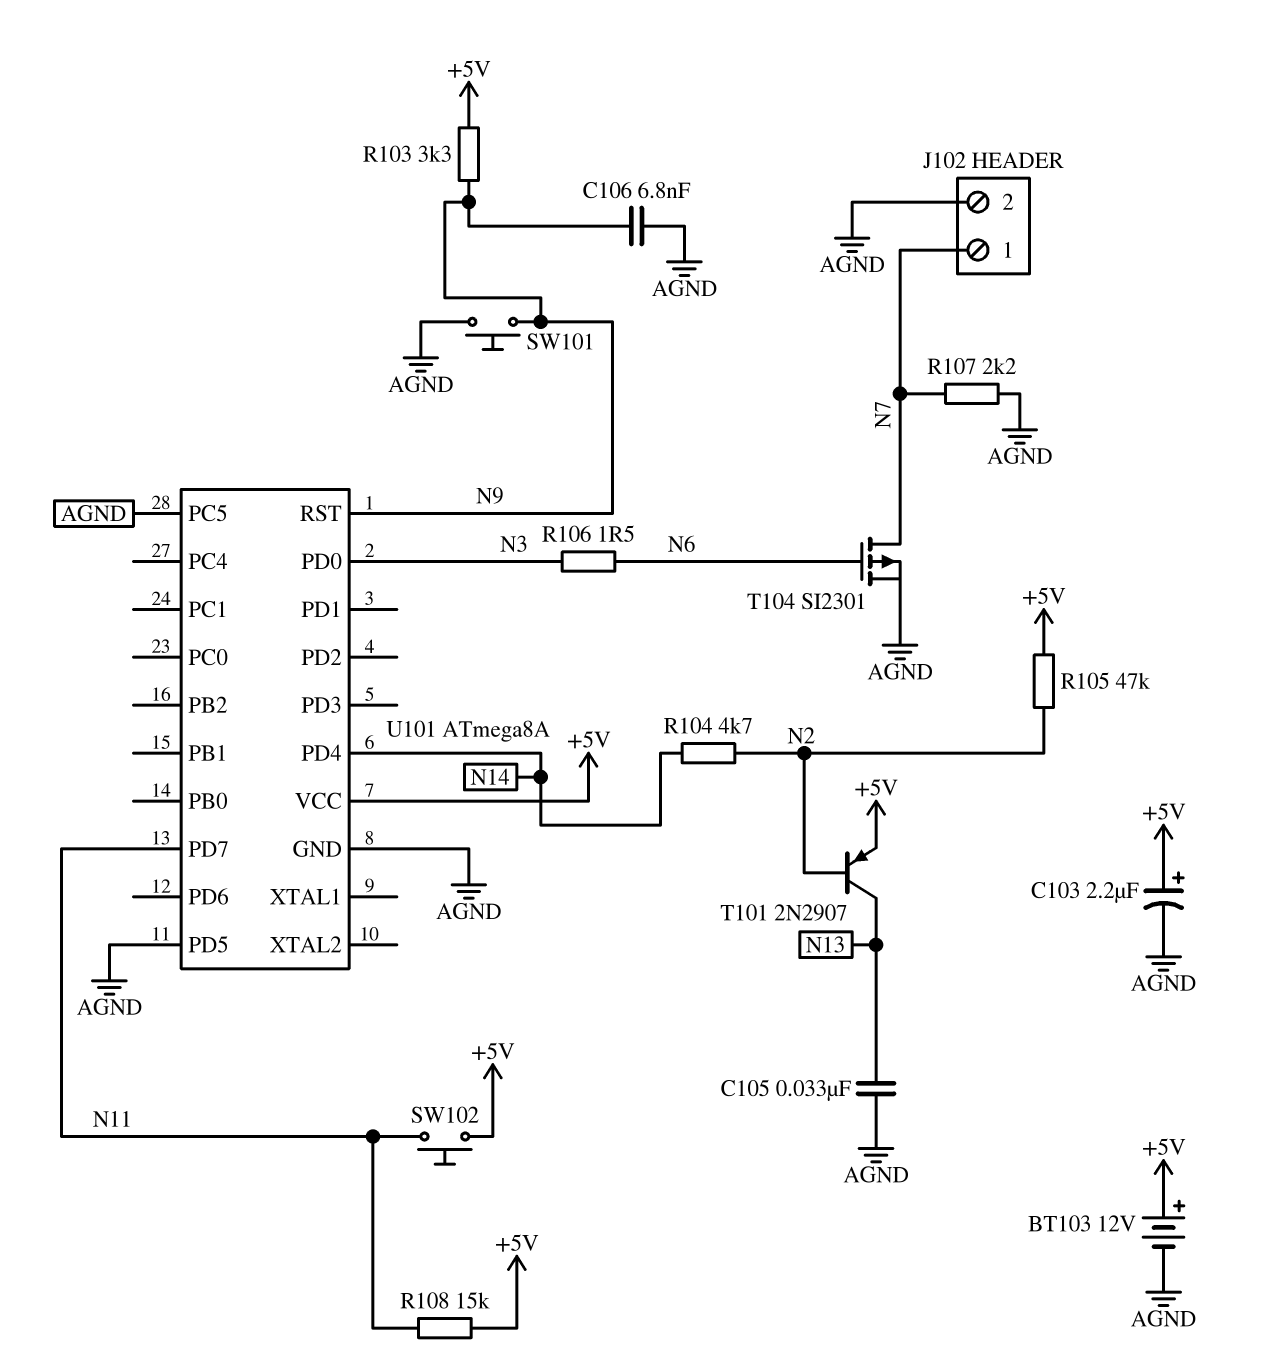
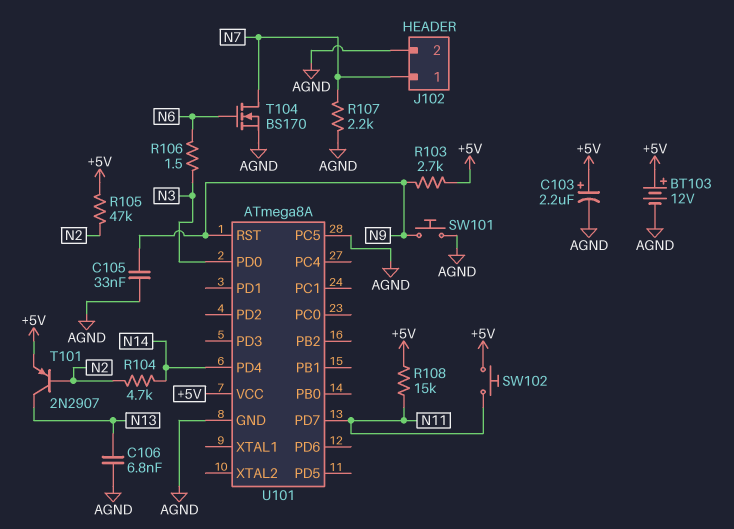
C105: 33nF (AGND, N13) -> 33nF (AGND, N9)
C106: 6.8nF (AGND, N9) -> 6.8nF (AGND, N13)
R103: 3.3k (+5V, N9) -> 2.7k (+5V, N9)
T104: PMOS SI2301 (G N6, D N7, S AGND) -> NMOS BS170 (G N6, D N7, S AGND)
U101 pin PD5: AGND -> none

